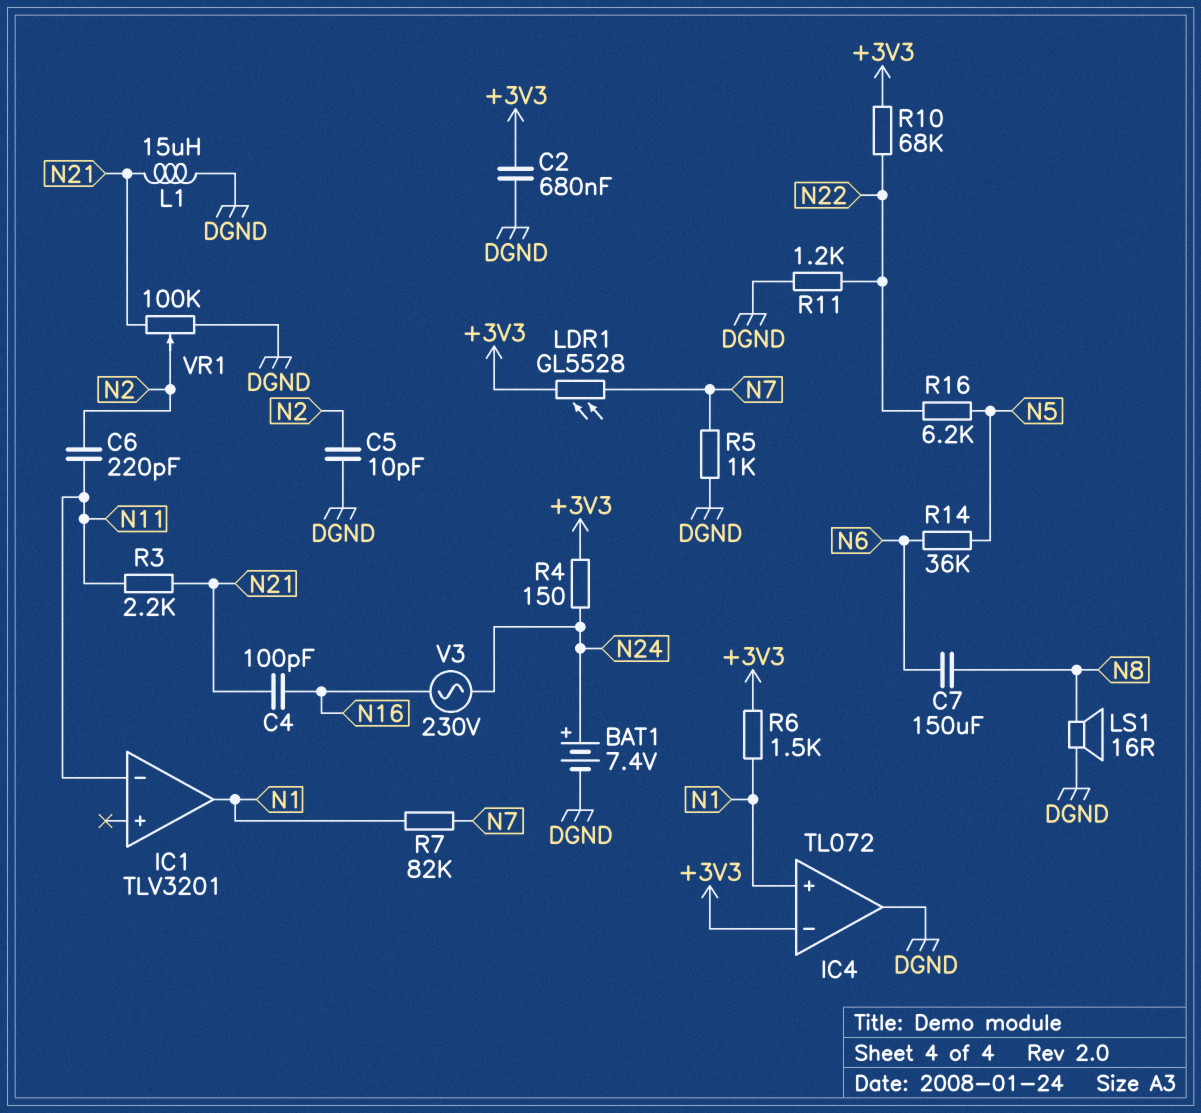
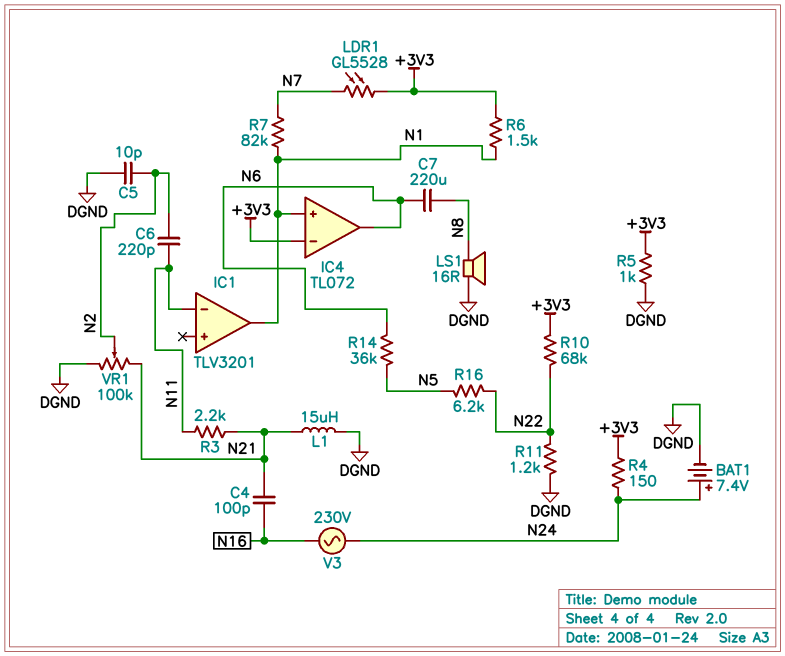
C2: 680nF (+3V3, DGND) -> none
C7: 150uF (N6, N8) -> 220uF (N6, N8)
IC4 pin out: DGND -> N6
R5: 1k (DGND, N7) -> 1k (+3V3, DGND)

